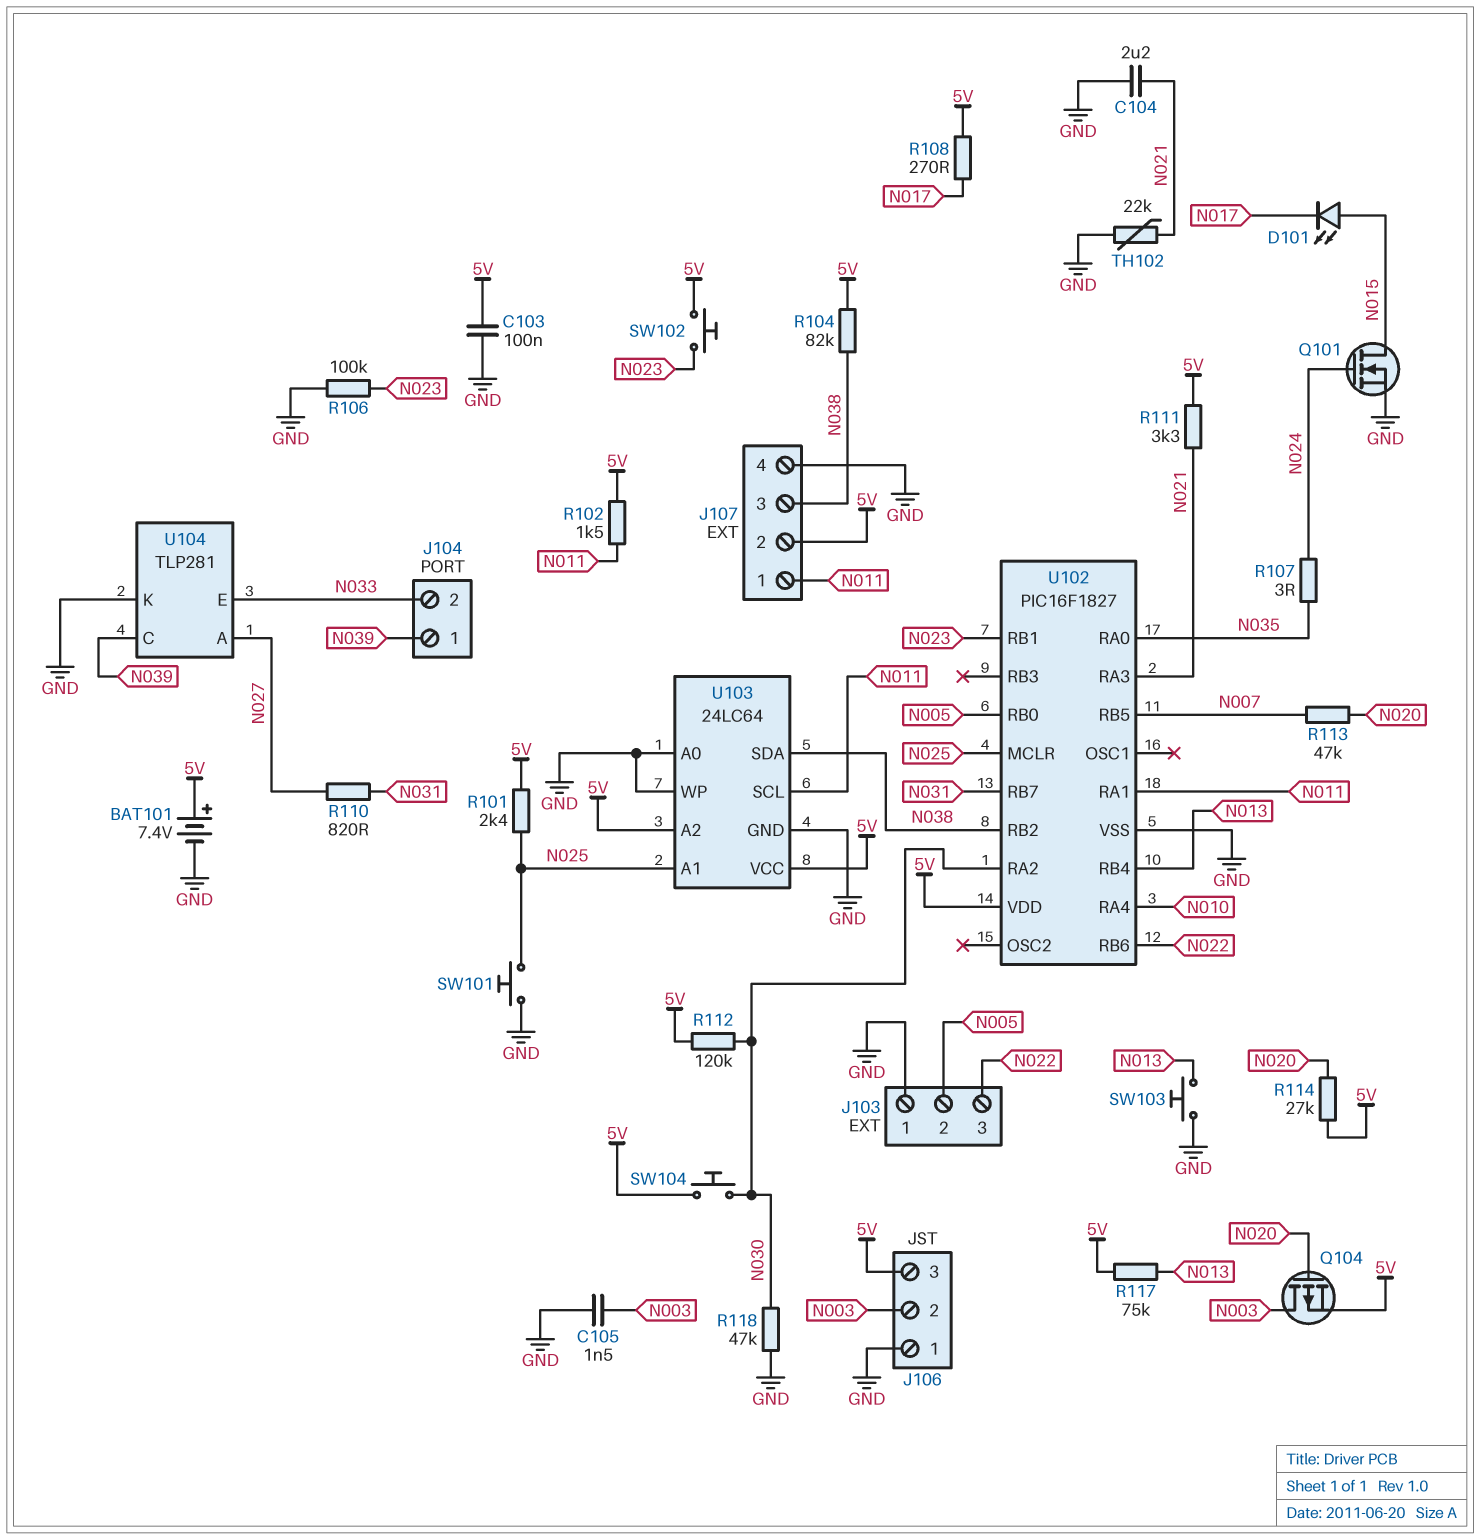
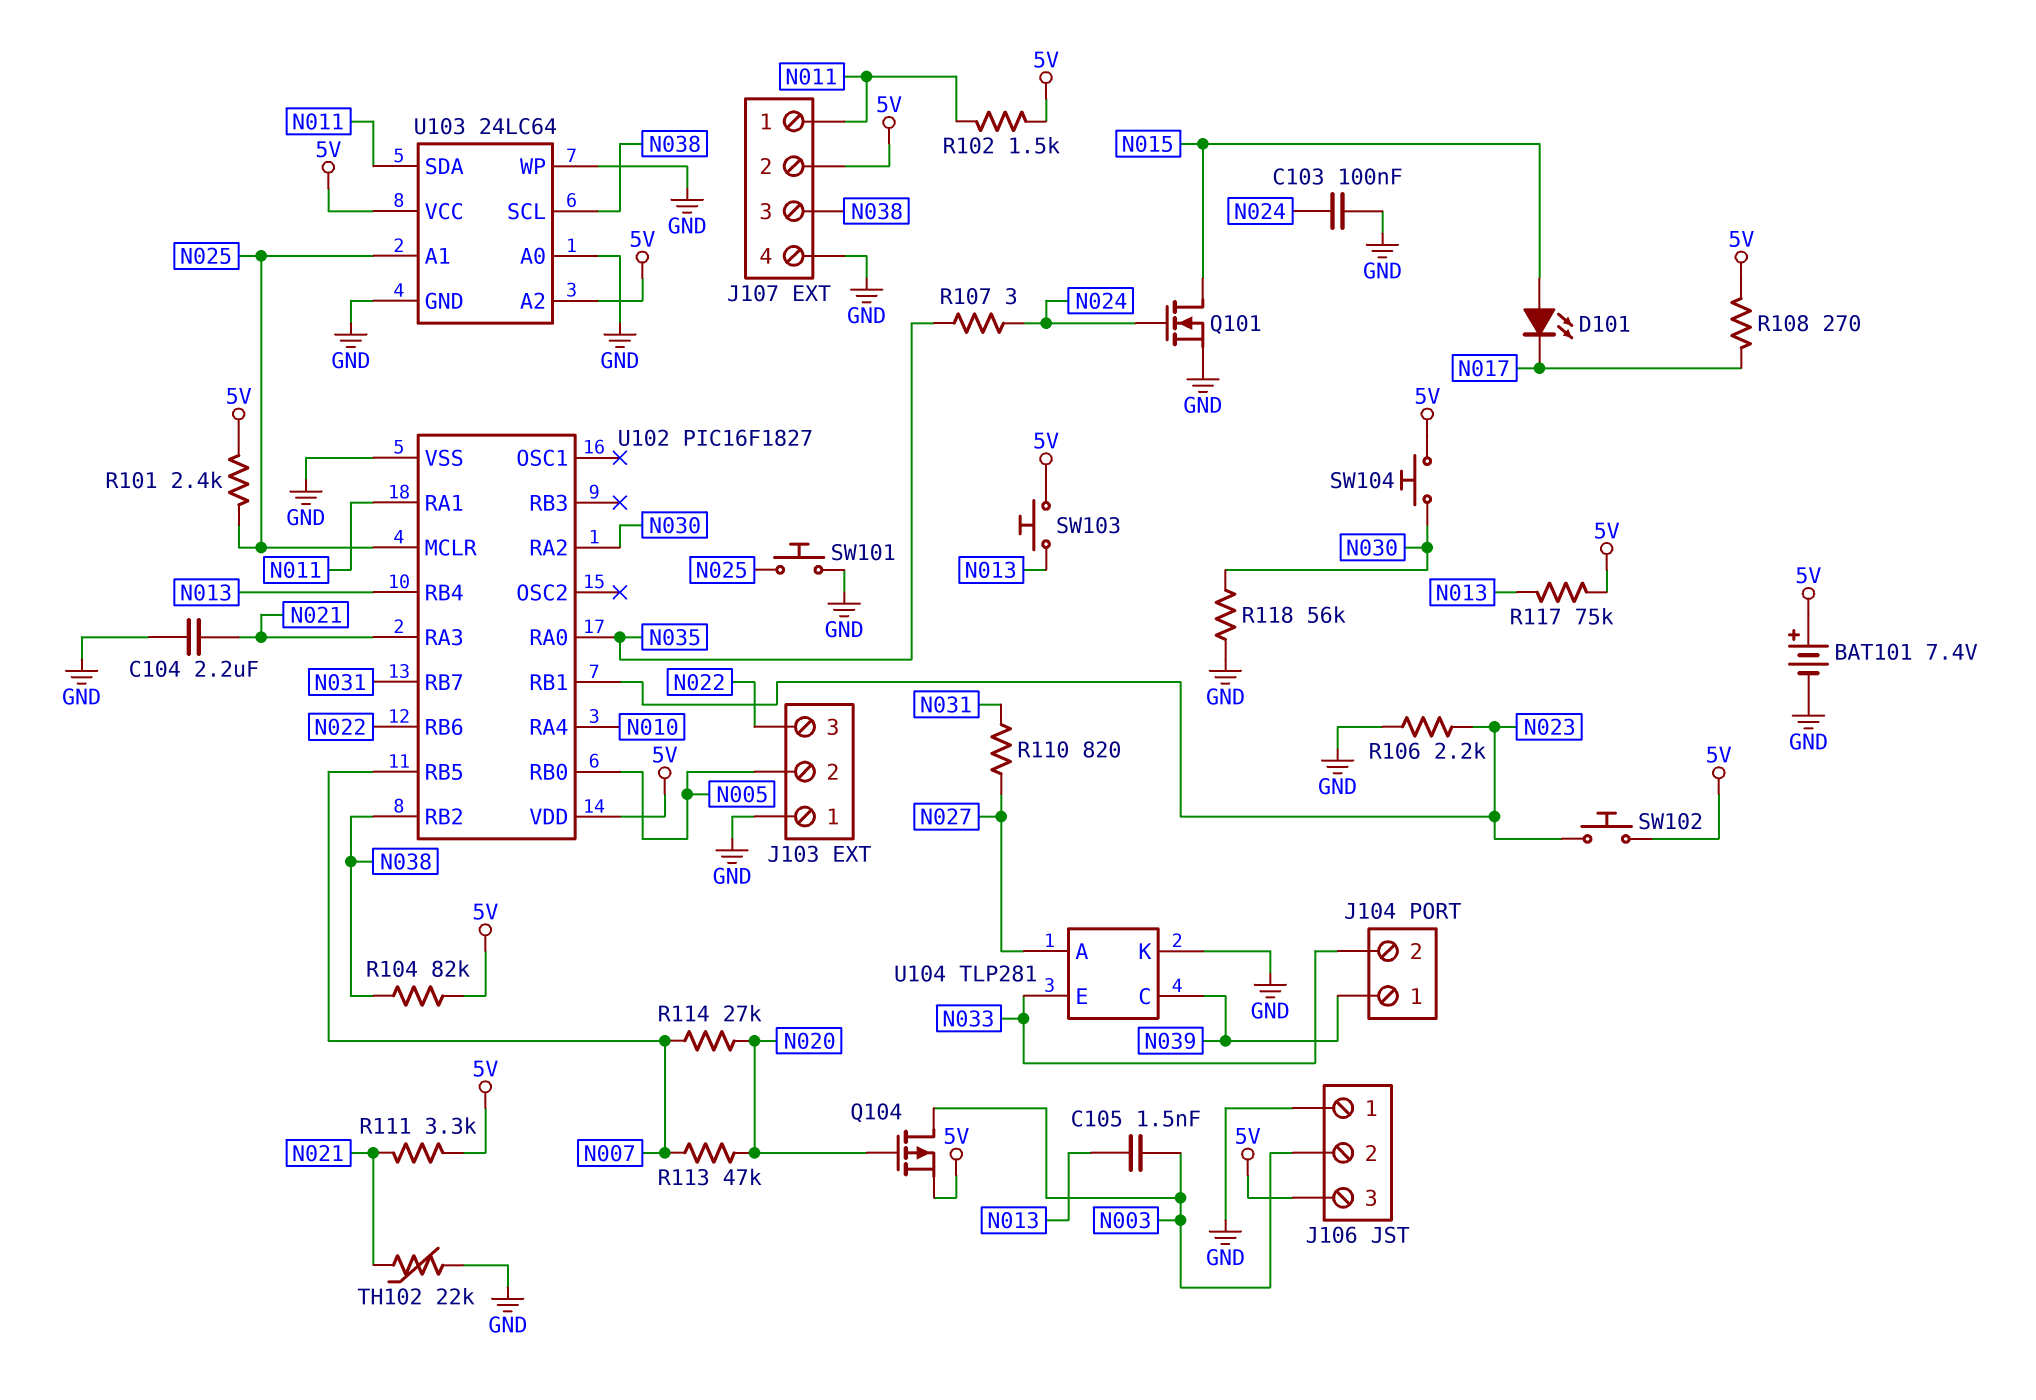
C103: 100nF (5V, GND) -> 100nF (GND, N024)
C105: 1.5nF (GND, N003) -> 1.5nF (N003, N013)
R106: 100k (GND, N023) -> 2.2k (GND, N023)
R112: 120k (5V, N030) -> none
R114: 27k (5V, N020) -> 27k (N007, N020)
R118: 47k (GND, N030) -> 56k (GND, N030)
SW103: button (GND, N013) -> button (5V, N013)
U103 pin SCL: N011 -> N038
U103 pin SDA: N038 -> N011

